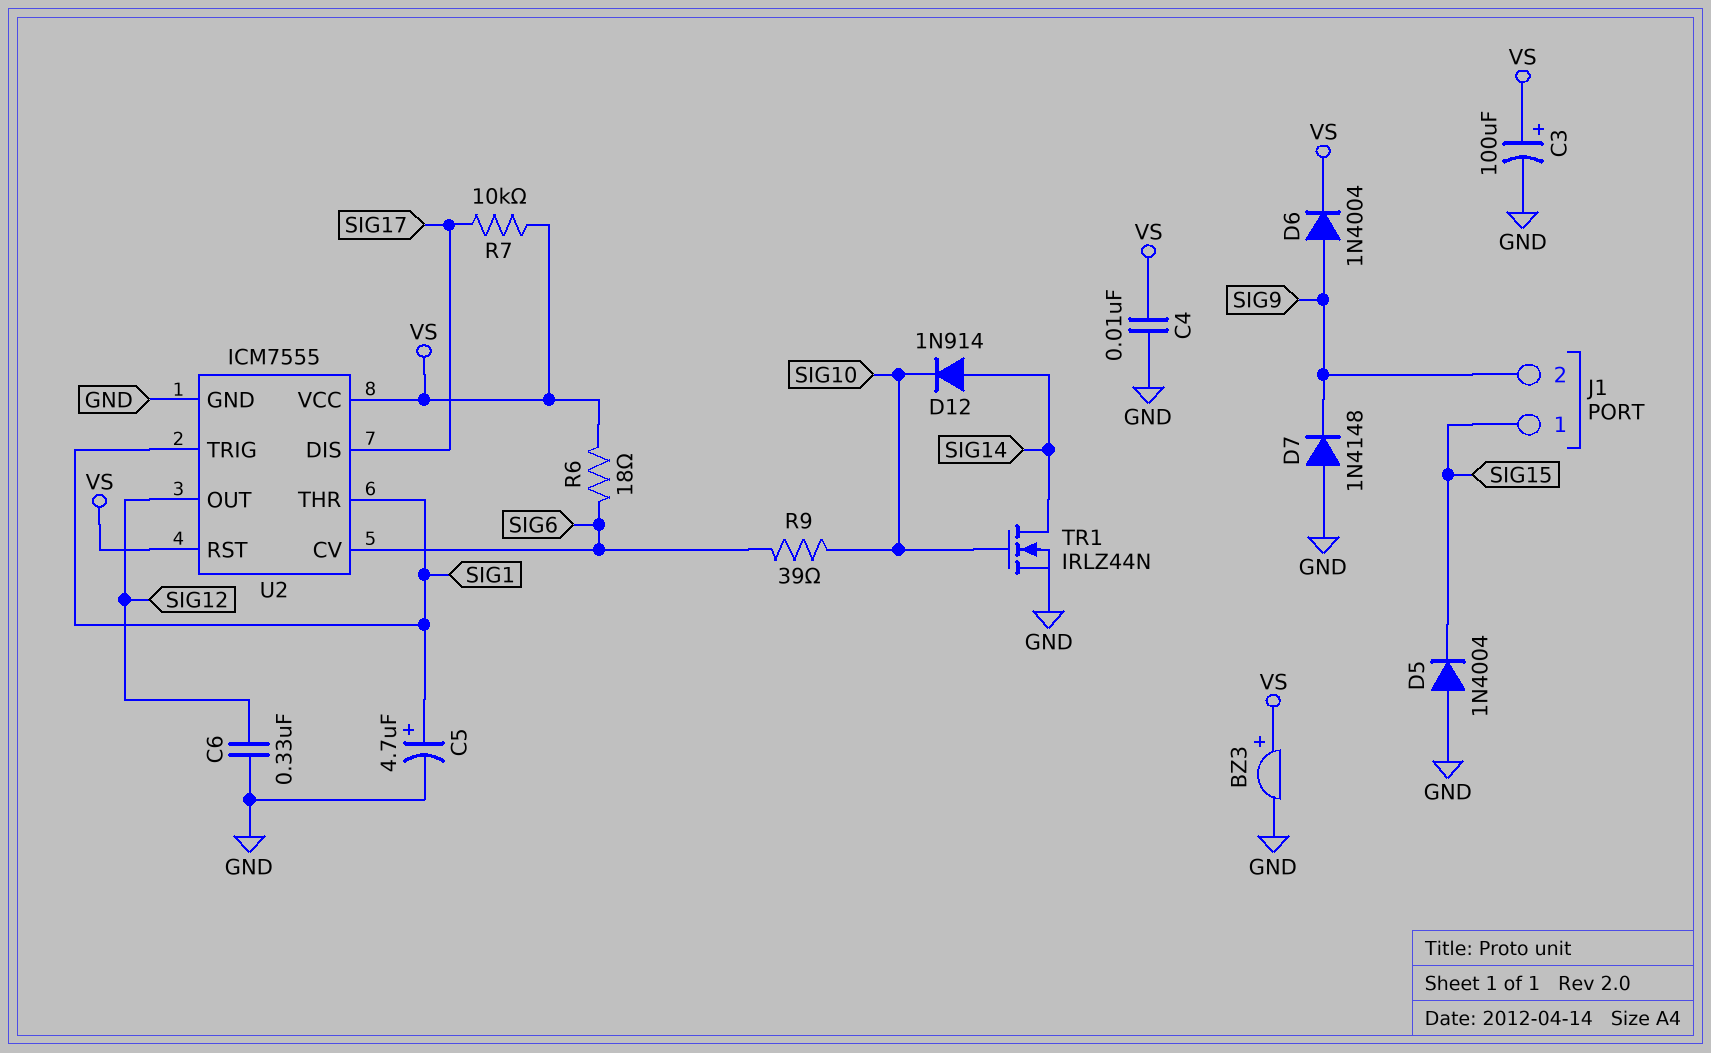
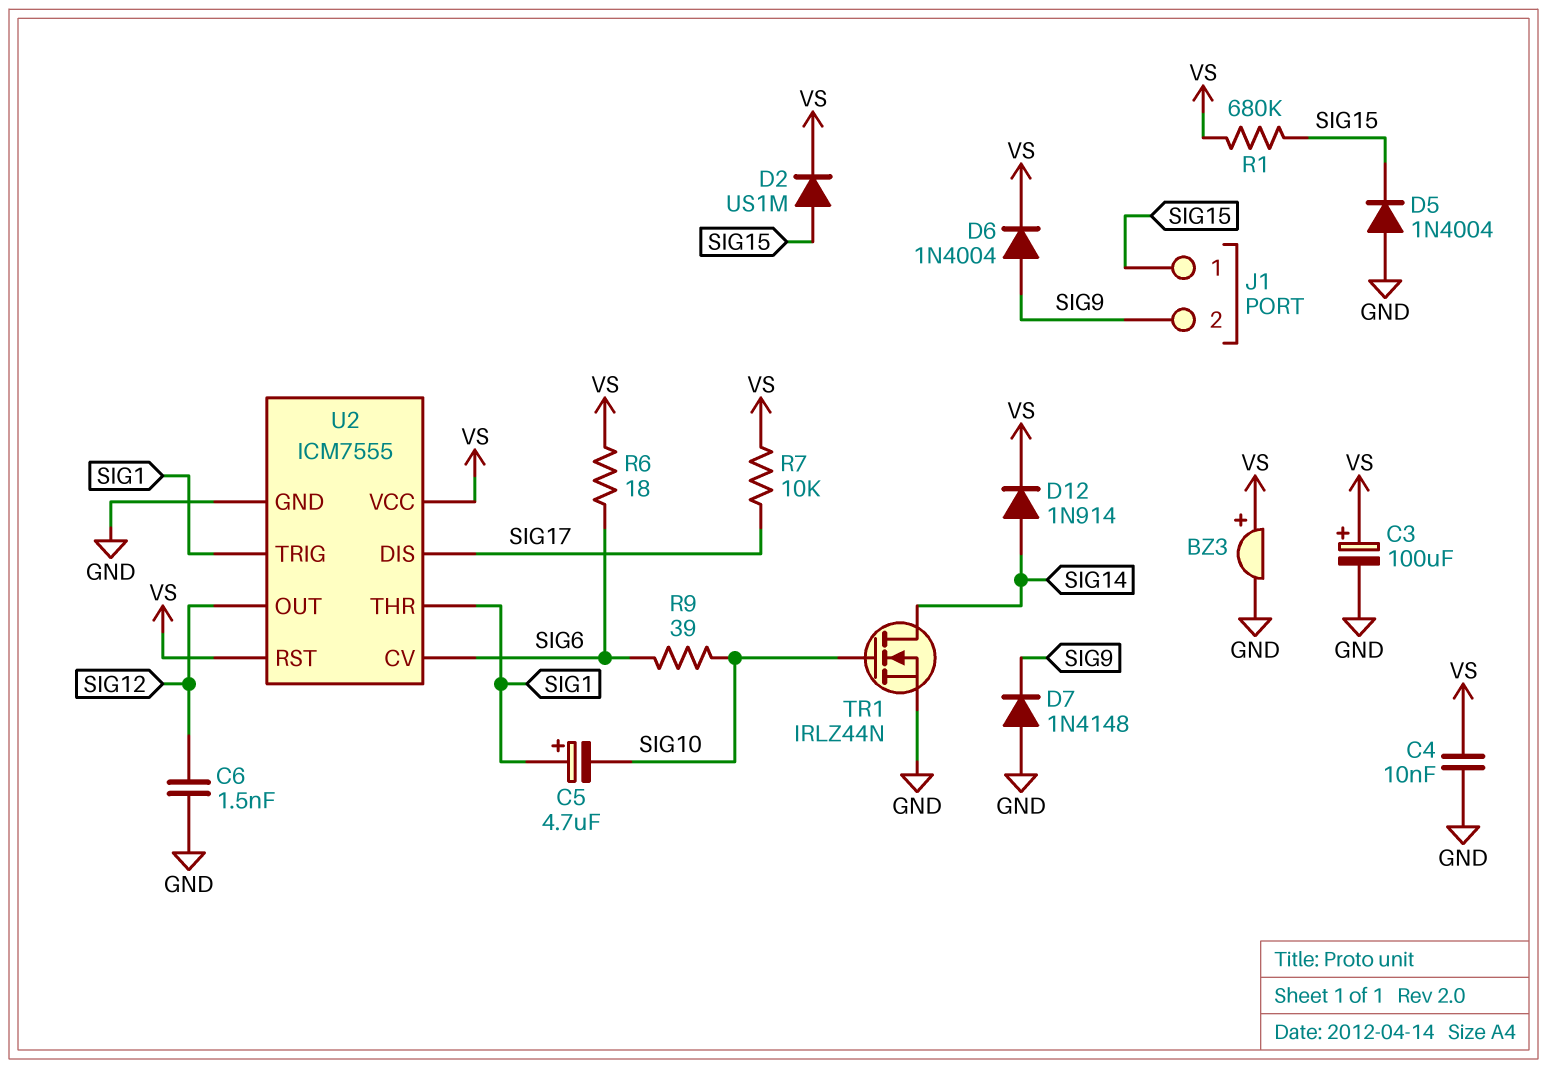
C5: 4.7uF (plus SIG1, minus GND) -> 4.7uF (plus SIG1, minus SIG10)
C6: 330nF (GND, SIG12) -> 1.5nF (GND, SIG12)
D2: none -> diode US1M (A SIG15, K VS)
D12: diode 1N914 (A SIG14, K SIG10) -> diode 1N914 (A SIG14, K VS)
R1: none -> 680k (SIG15, VS)

